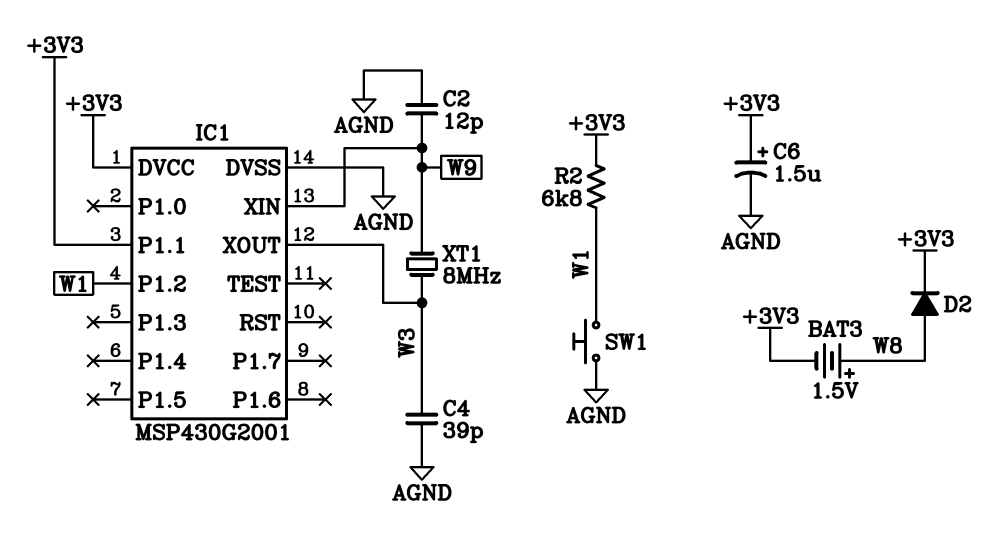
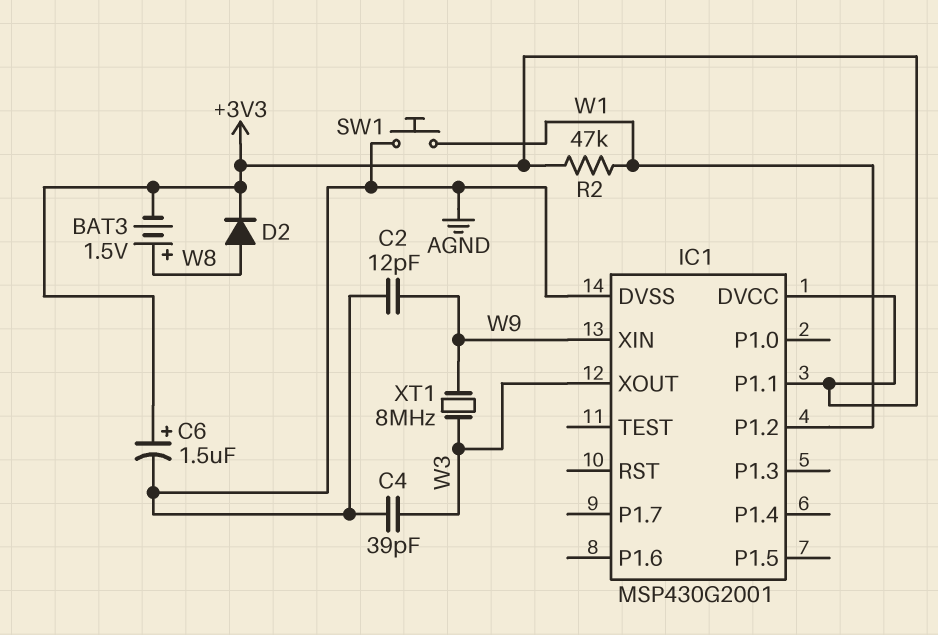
R2: 6.8k (+3V3, W1) -> 47k (+3V3, W1)

